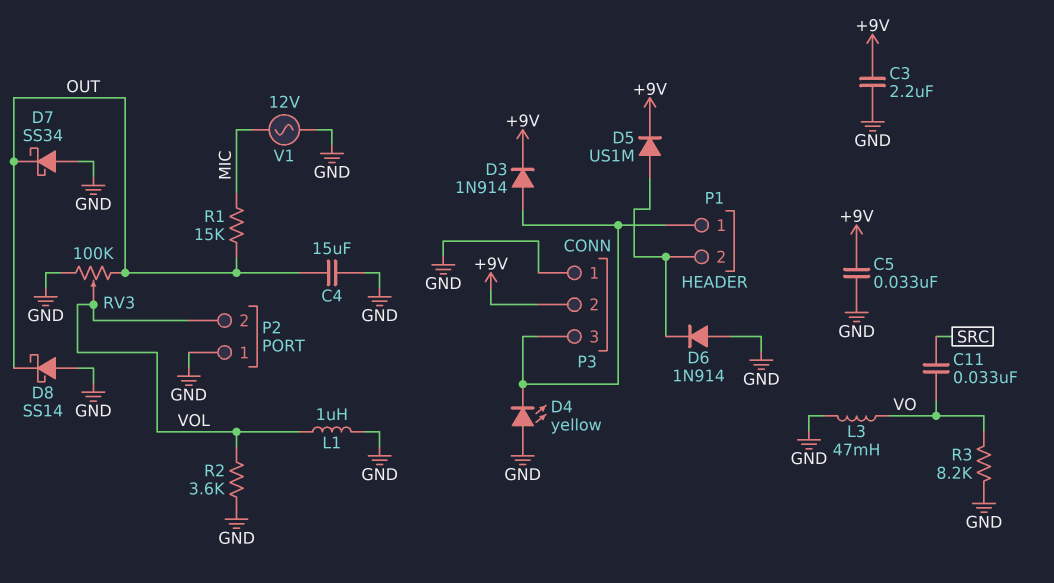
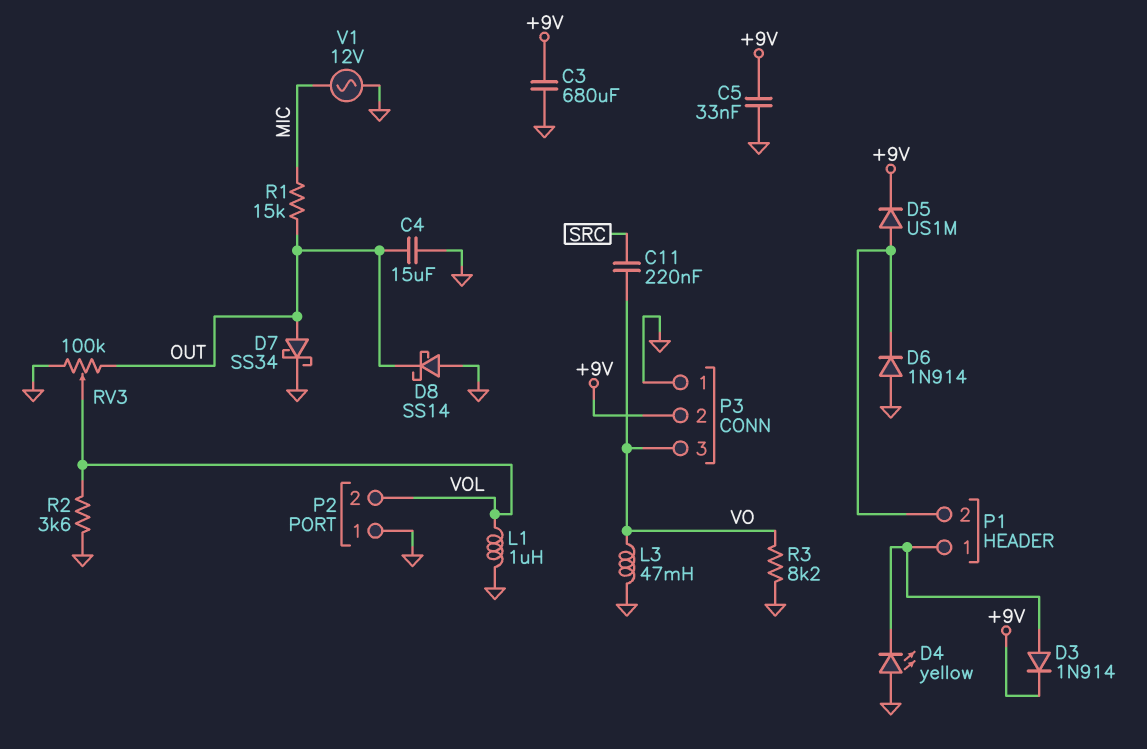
C3: 2.2uF (+9V, GND) -> 680uF (+9V, GND)
C11: 33nF (SRC, VO) -> 220nF (SRC, VO)
D7: schottky SS34 (A GND, K OUT) -> schottky SS34 (A OUT, K GND)
P3 pin 3: P1/1 -> VO

